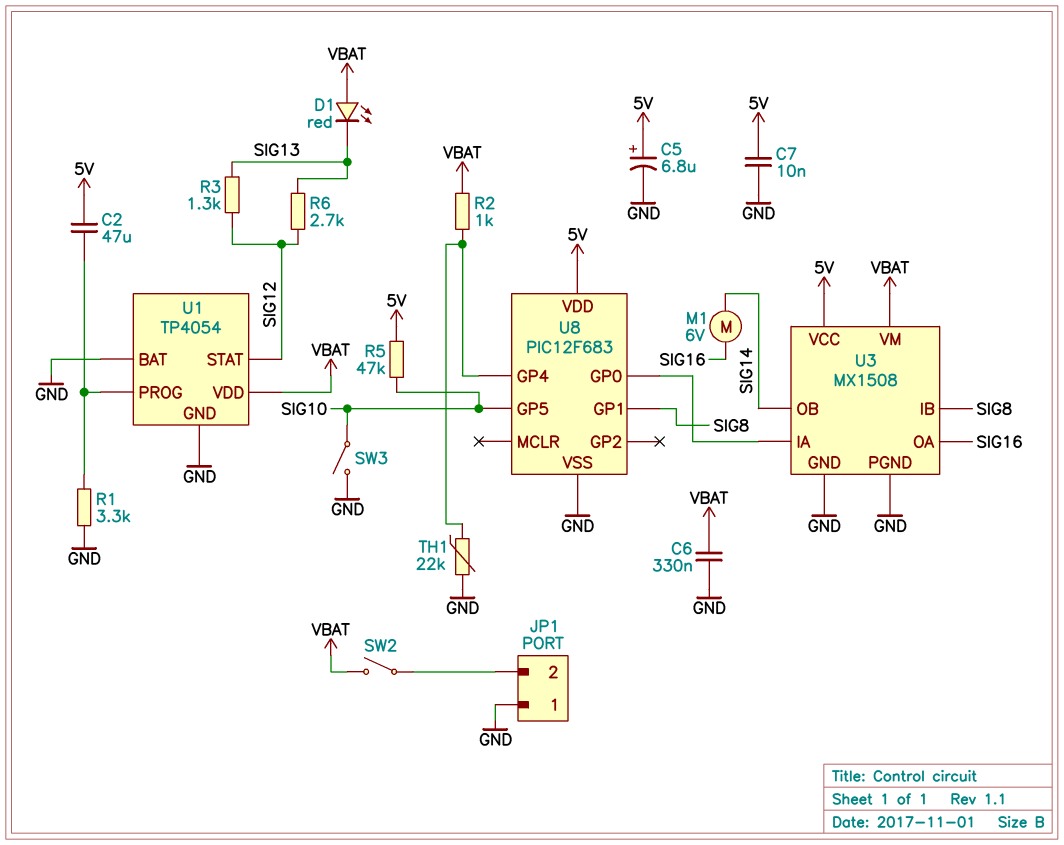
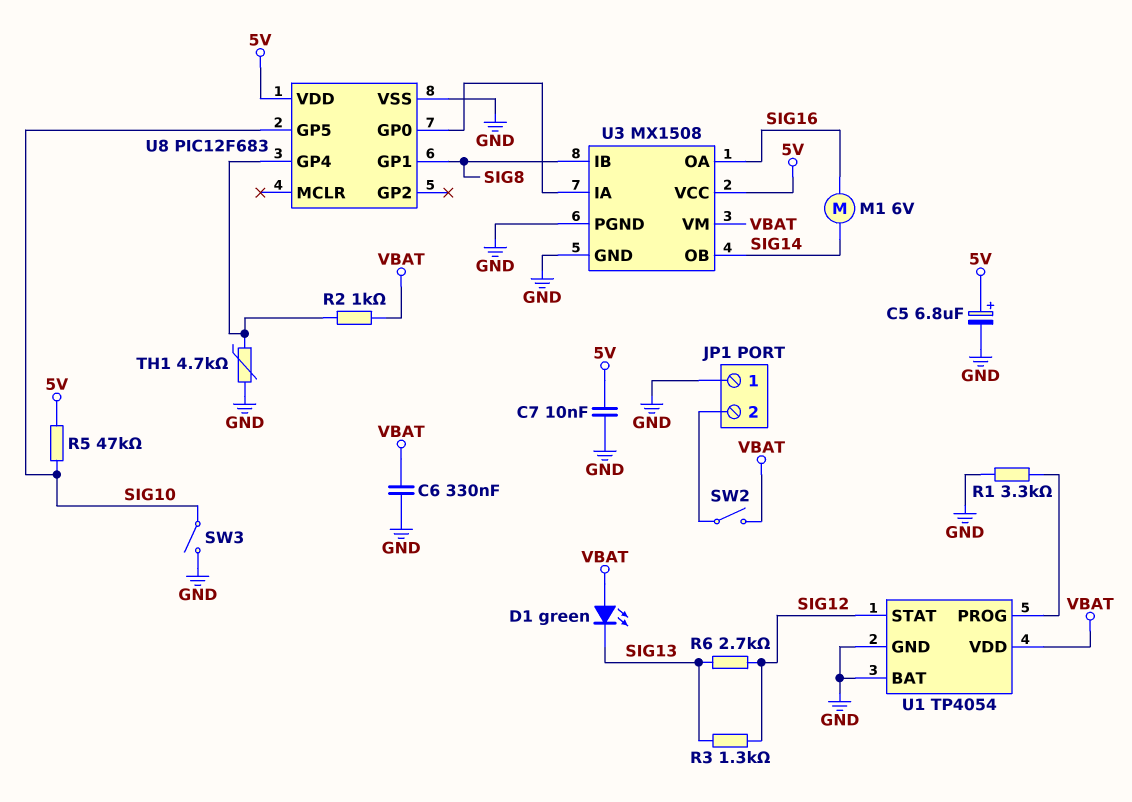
C2: 47uF (5V, U1/PROG) -> none
D1: LED red (A VBAT, K SIG13) -> LED green (A VBAT, K SIG13)
TH1: 22k (GND, U8/GP4) -> 4.7k (GND, U8/GP4)

